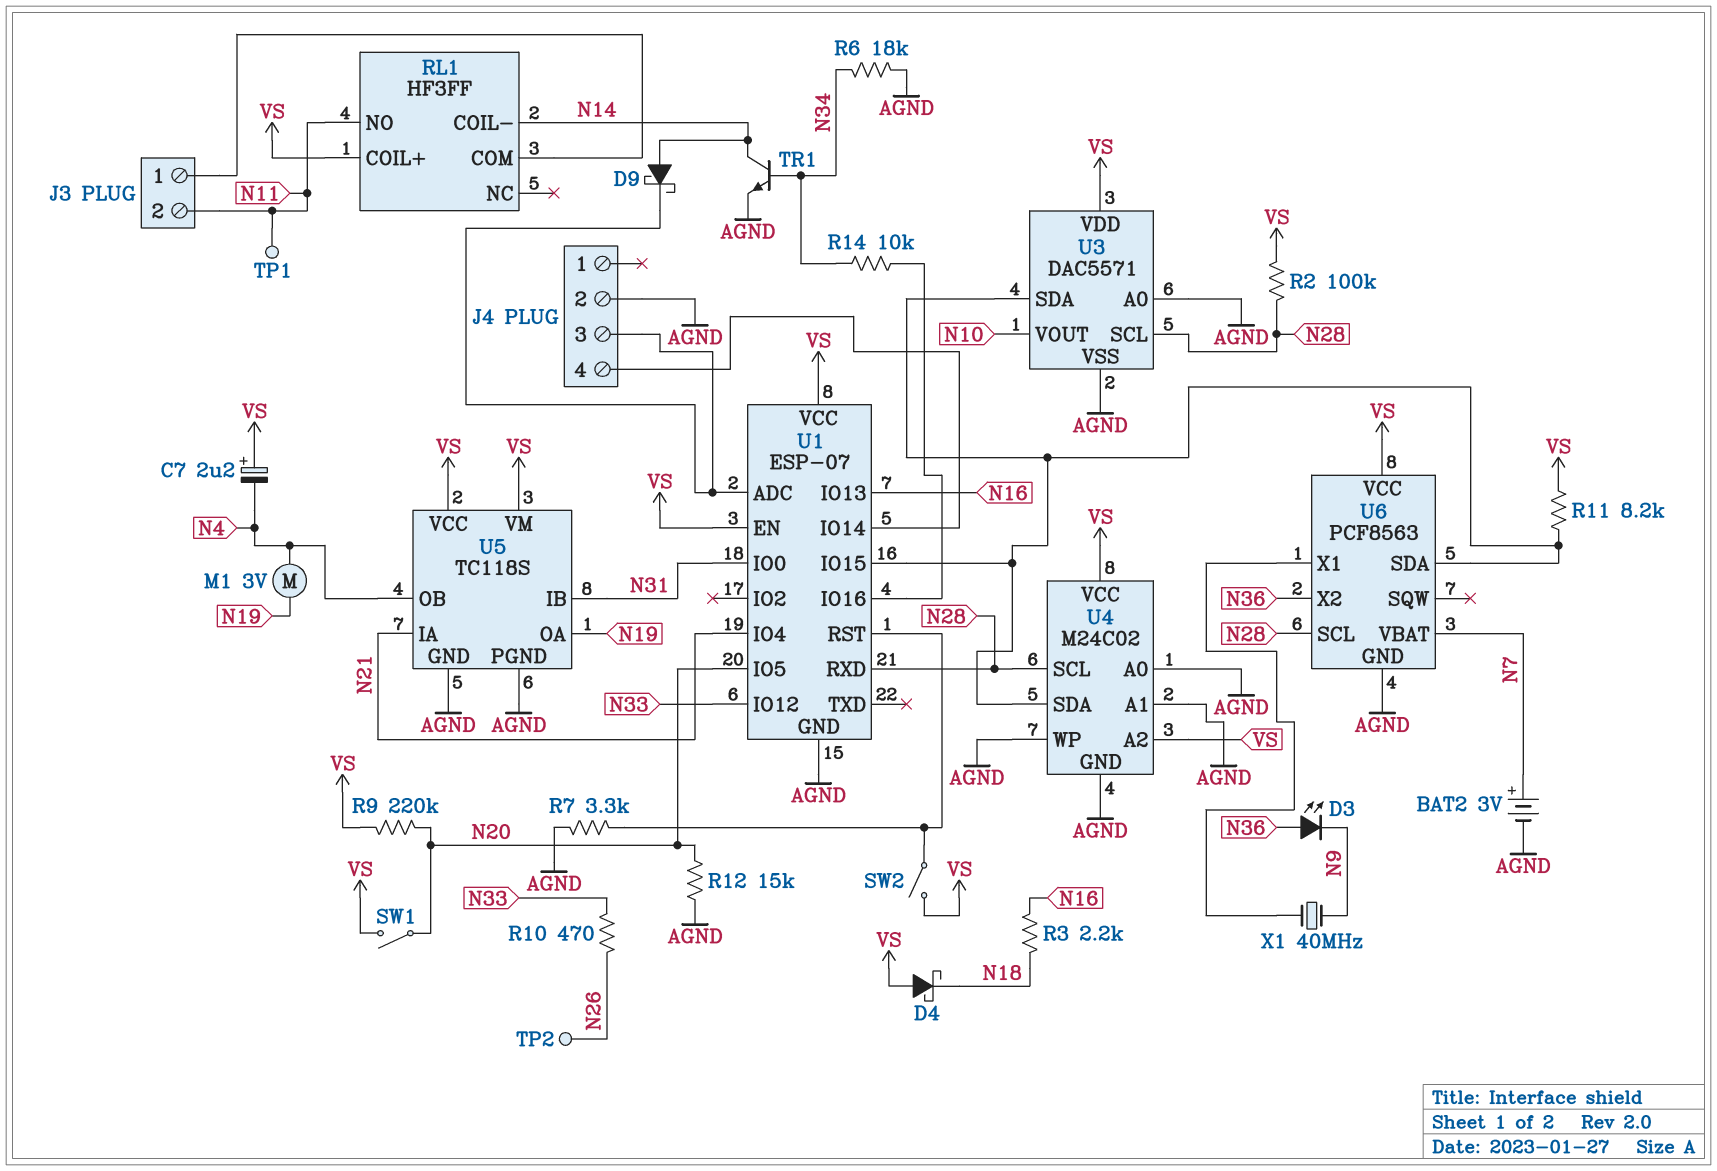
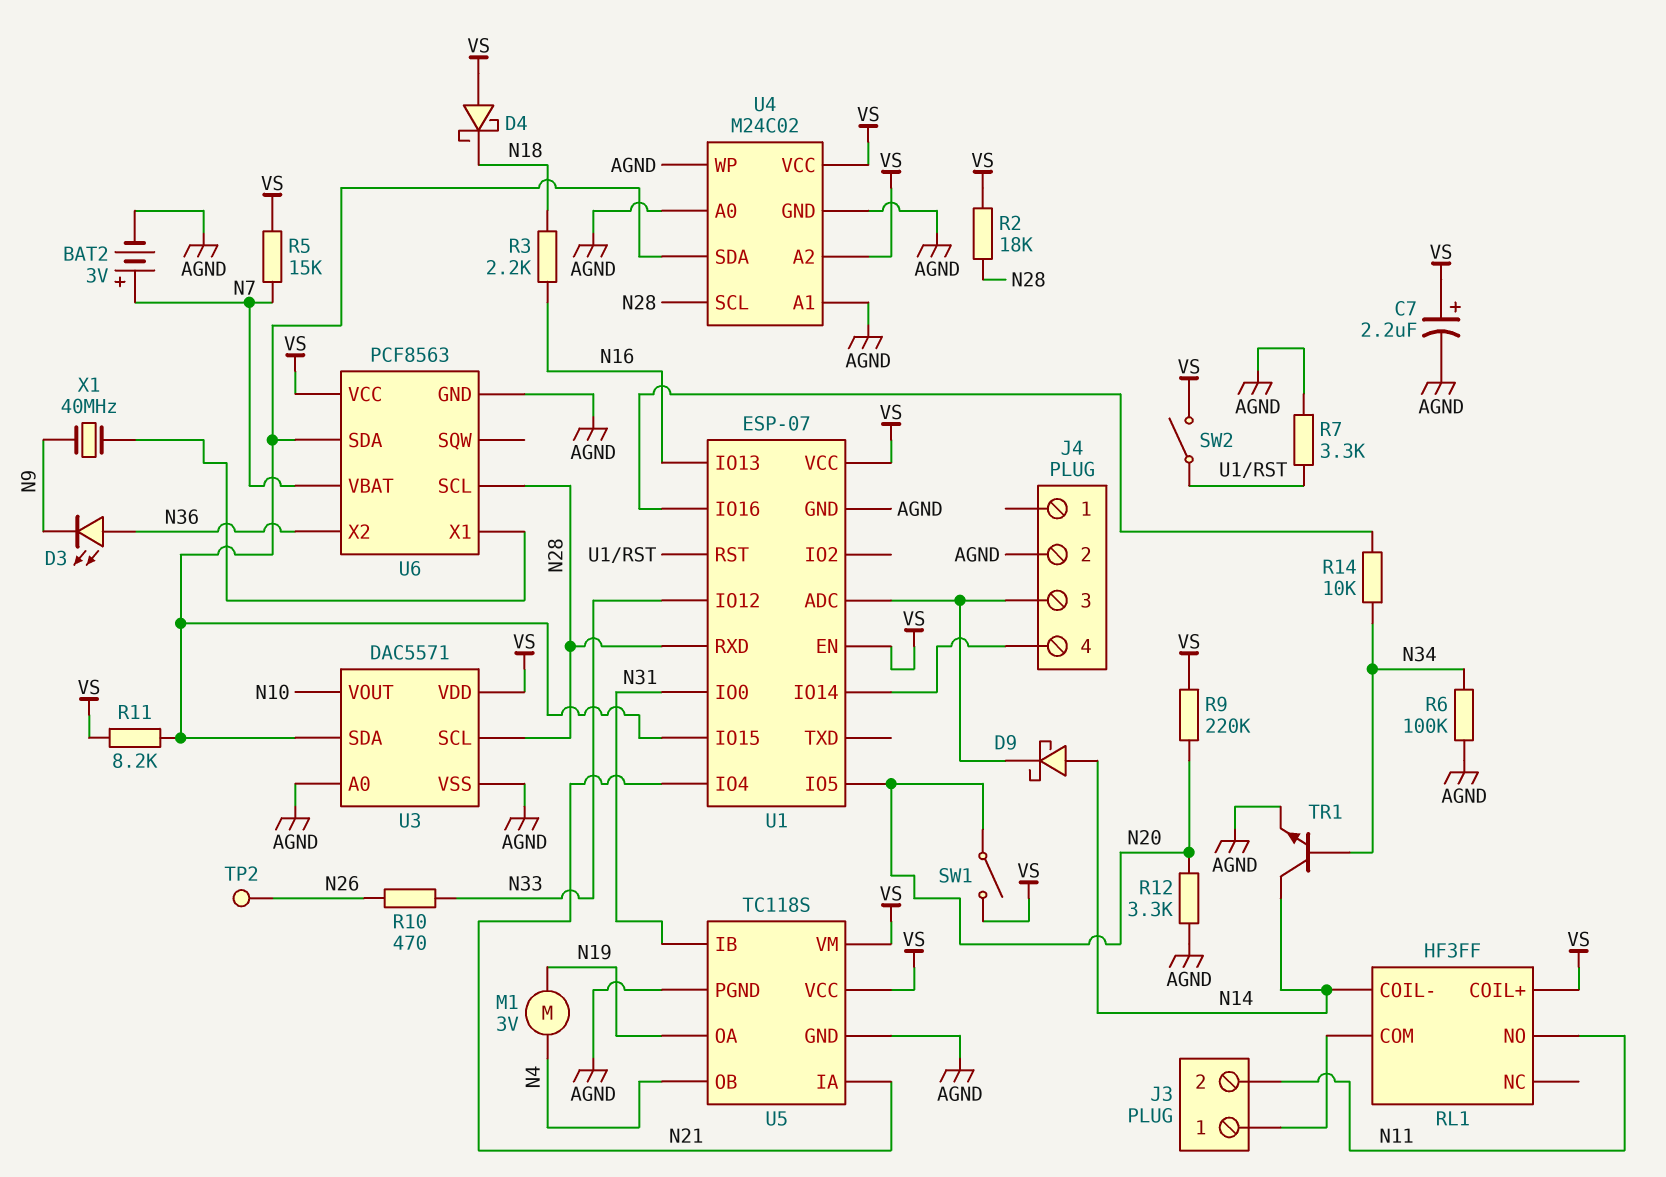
C7: 2.2uF (plus VS, minus N4) -> 2.2uF (plus VS, minus AGND)
R2: 100k (N28, VS) -> 18k (N28, VS)
R5: none -> 15k (N7, VS)
R6: 18k (AGND, N34) -> 100k (AGND, N34)
R12: 15k (AGND, N20) -> 3.3k (AGND, N20)
TP1: test point (N11) -> none

